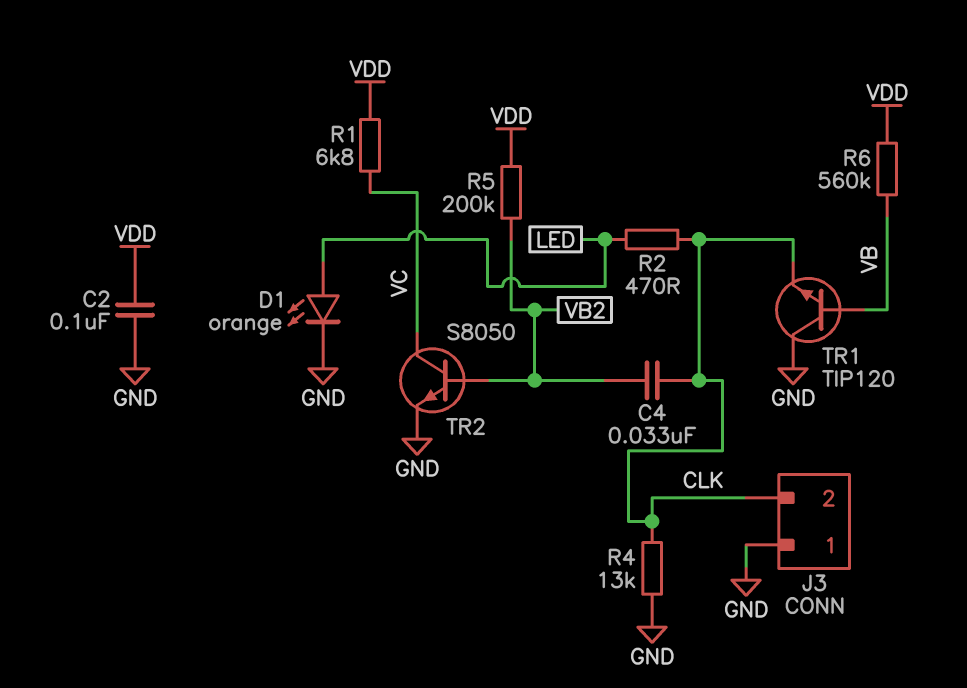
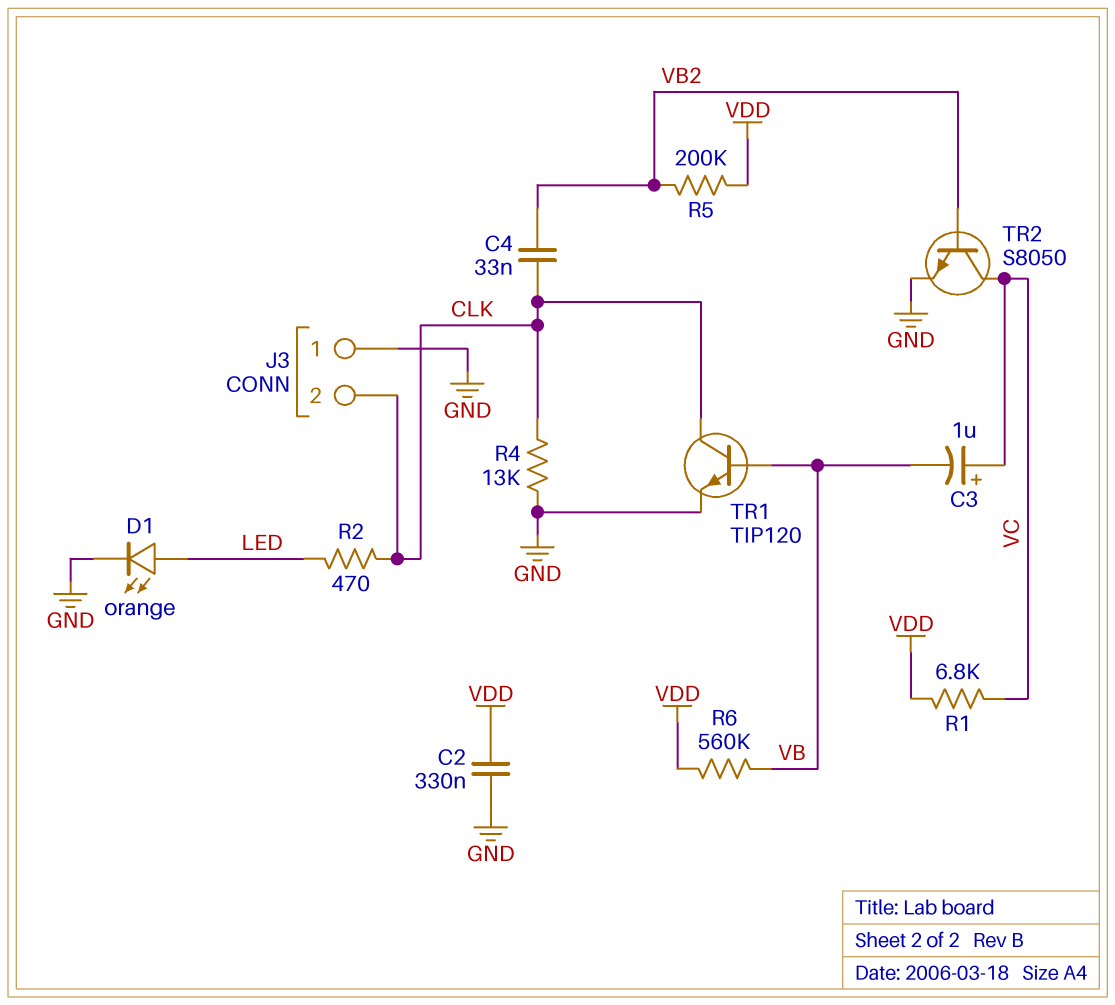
C2: 100nF (GND, VDD) -> 330nF (GND, VDD)
C3: none -> 1uF (plus VC, minus VB)
TR1: NPN TIP120 (B VB, C GND, E CLK) -> NPN TIP120 (B VB, C CLK, E GND)

